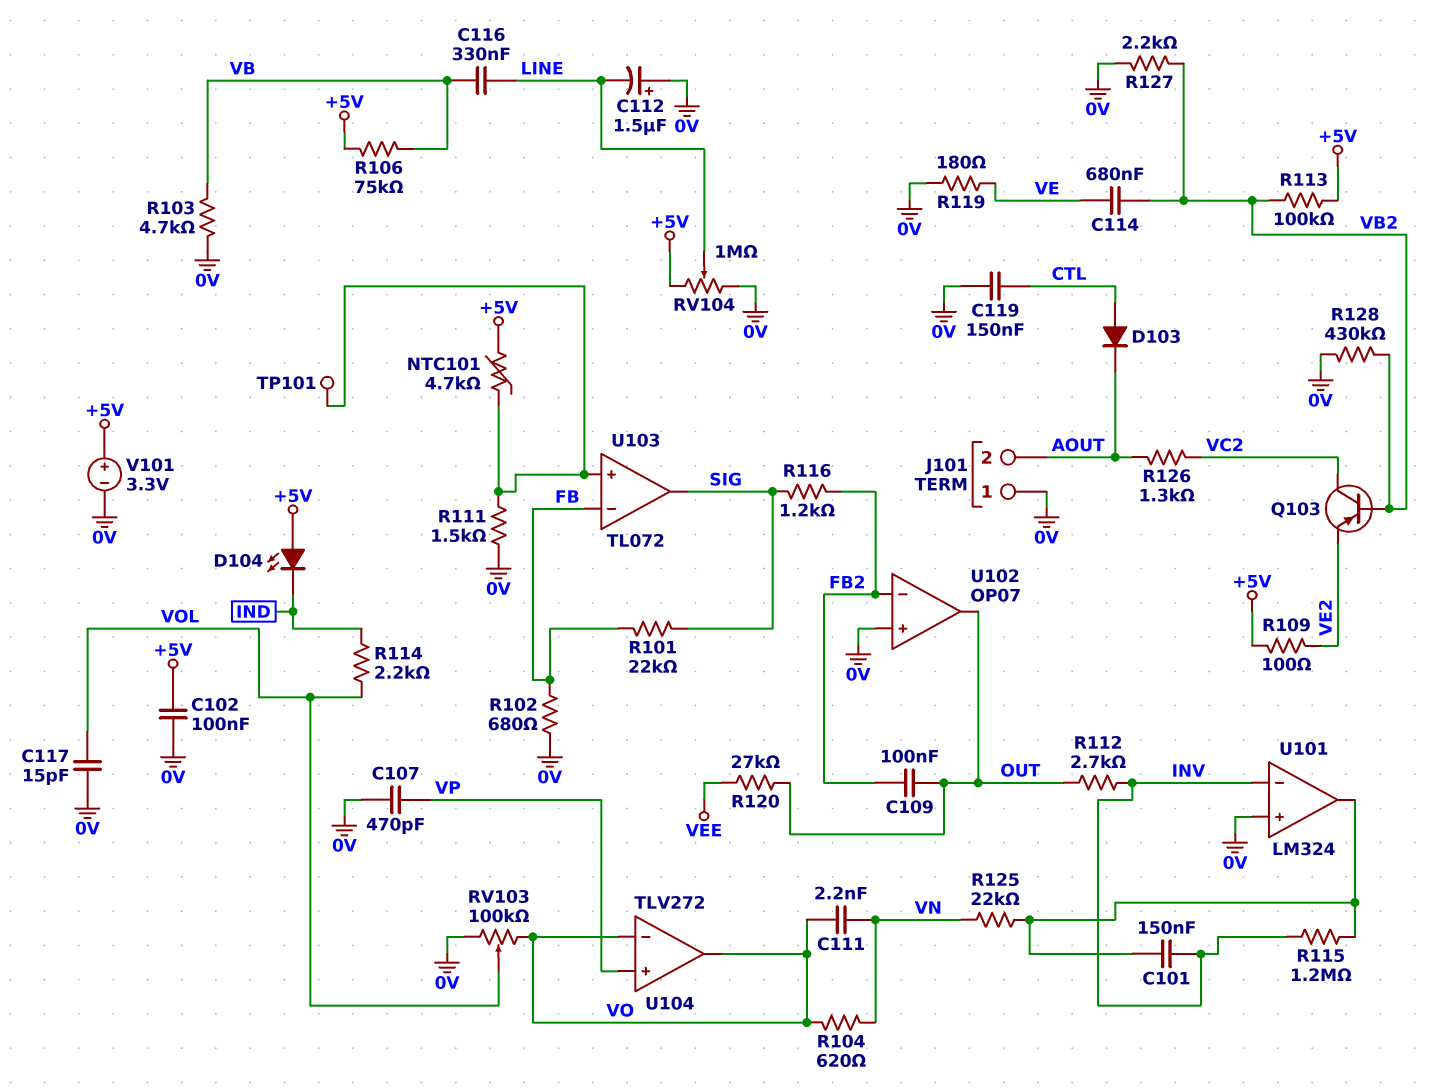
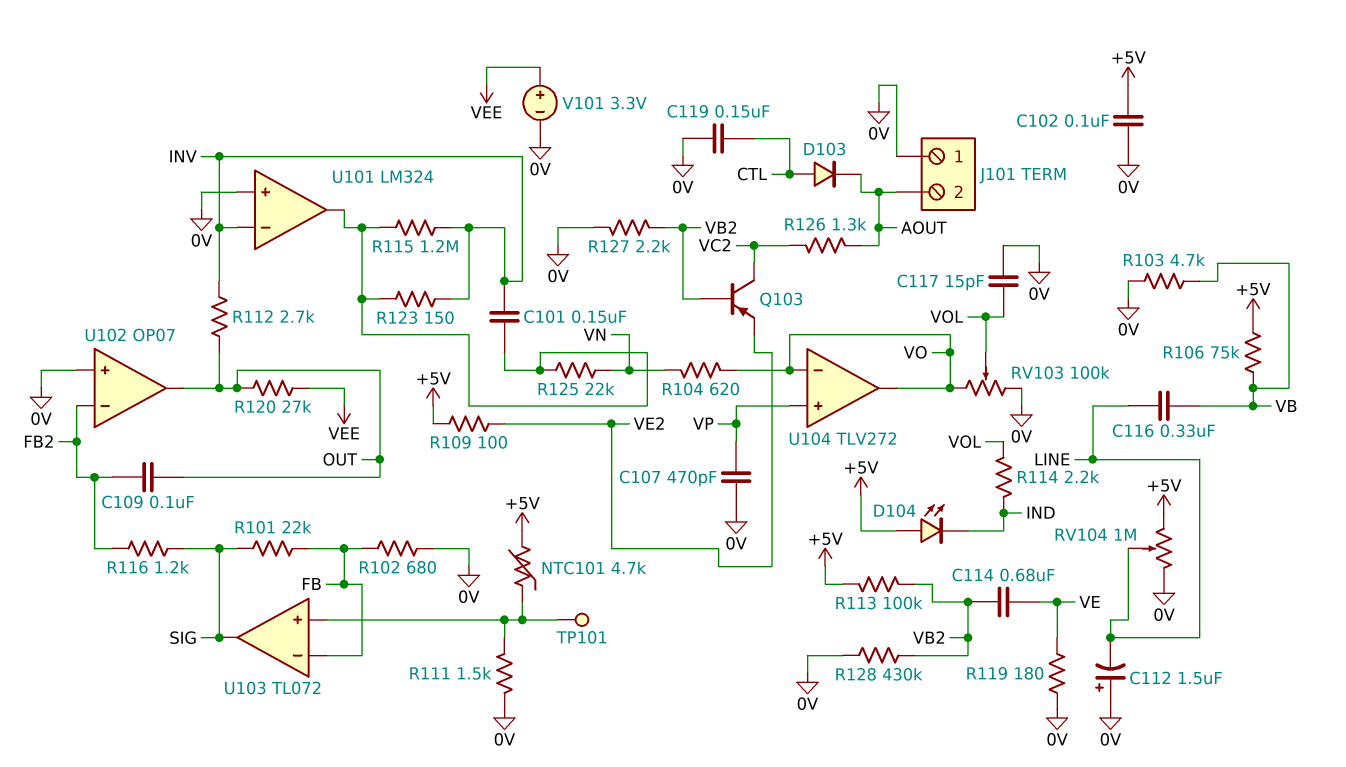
C111: 2.2nF (VN, VO) -> none
R123: none -> 150 (INV, U101/out)
V101: 3.3V (plus +5V, minus 0V) -> 3.3V (plus VEE, minus 0V)

